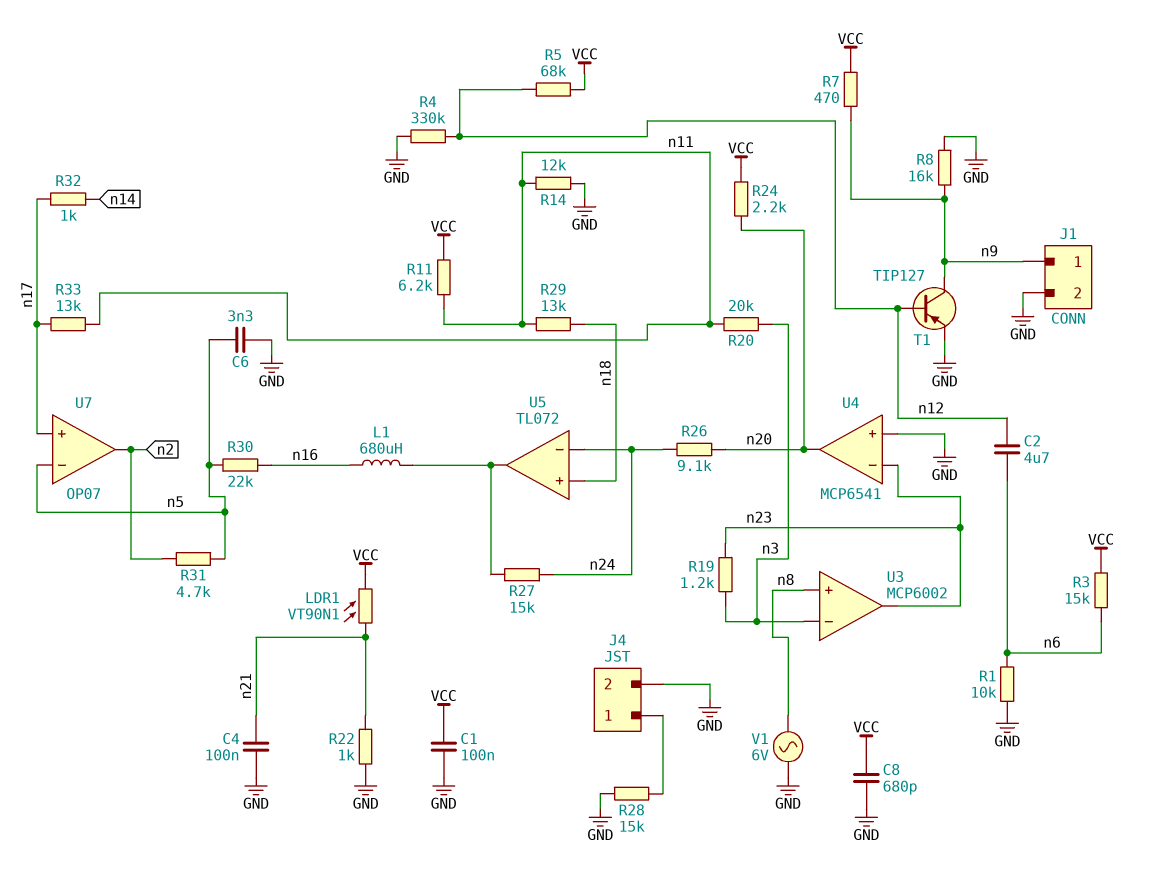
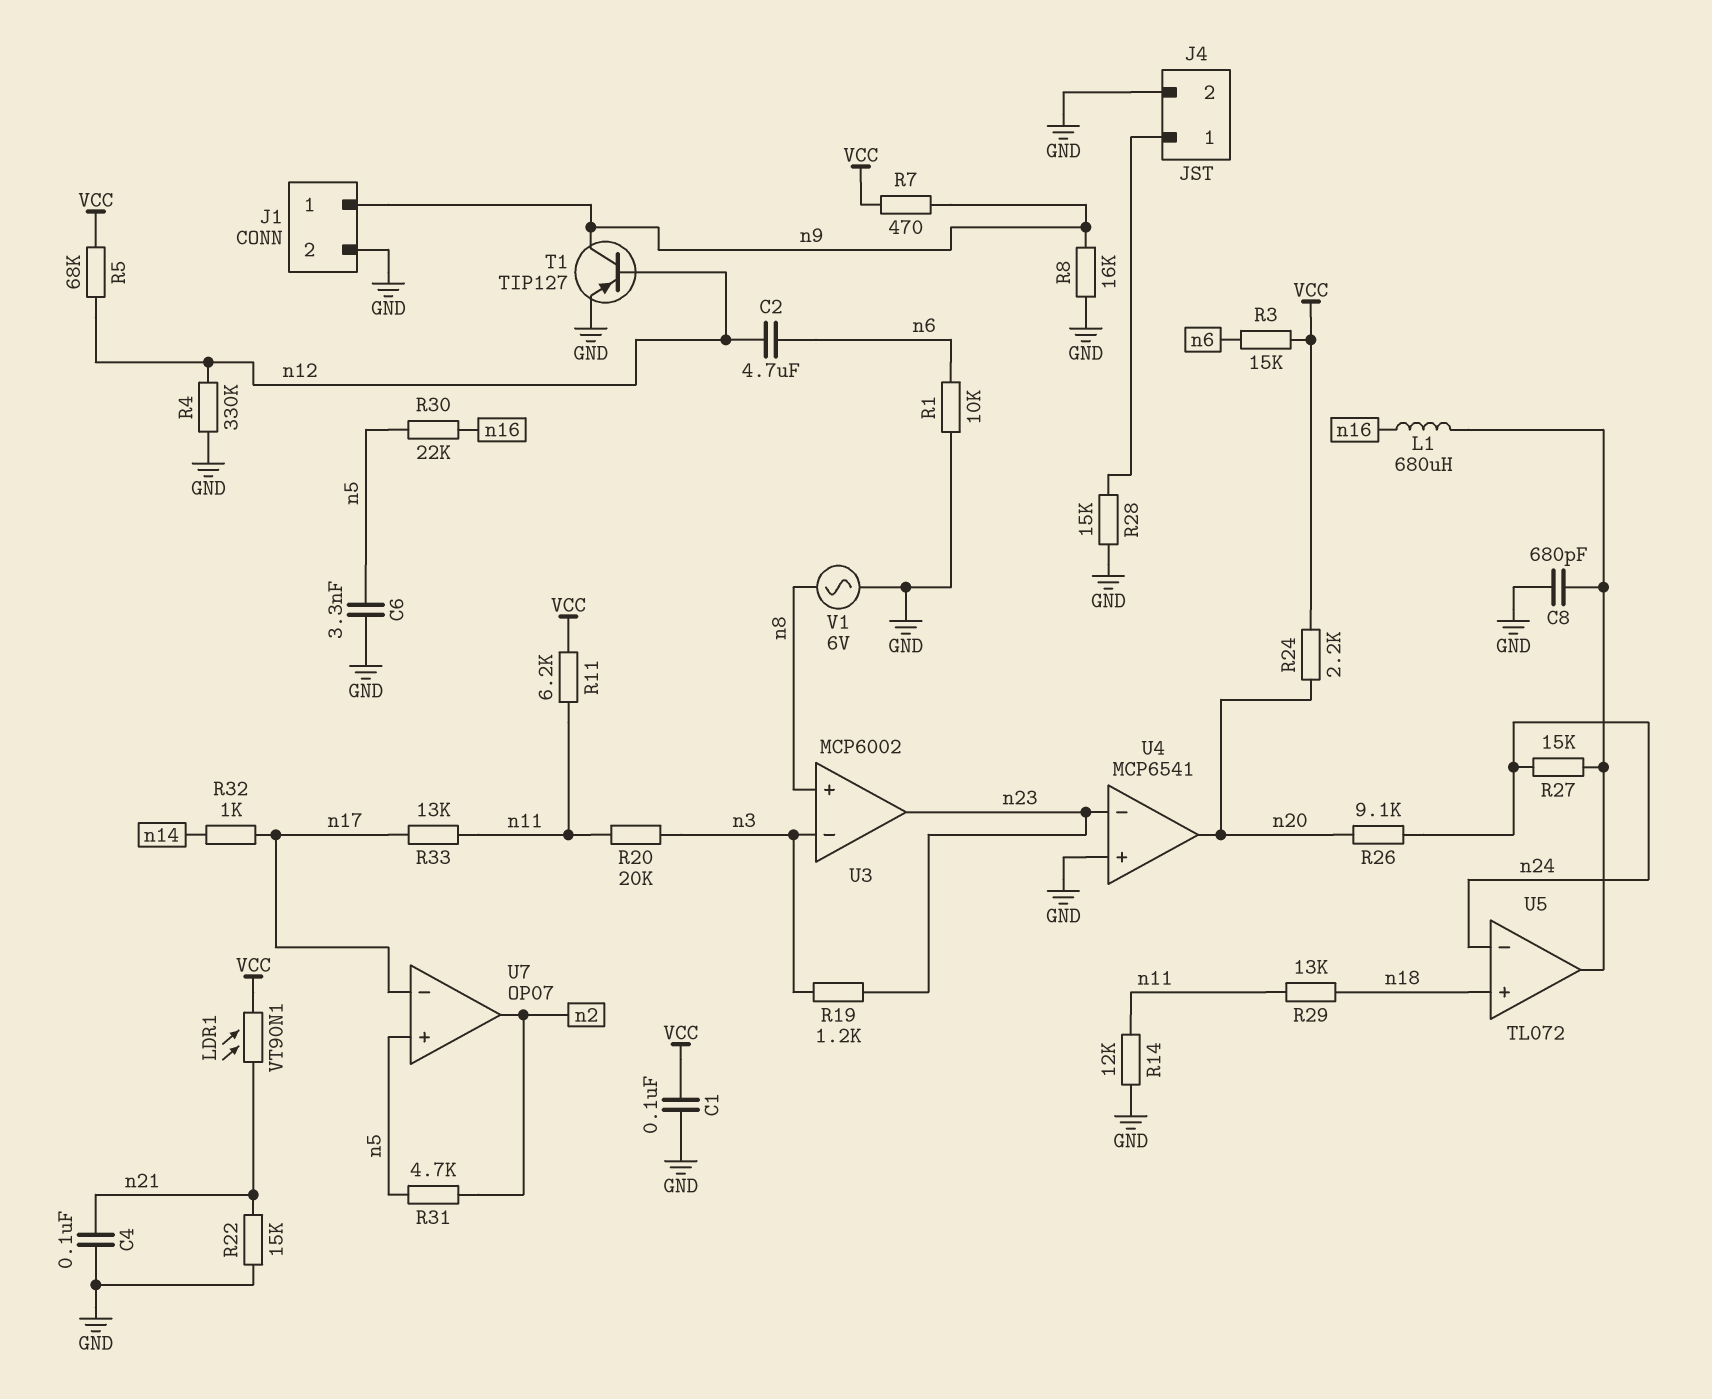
C8: 680pF (GND, VCC) -> 680pF (GND, U5/out)
R22: 1k (GND, n21) -> 15k (GND, n21)
U7 pin in+: n17 -> n5
U7 pin in-: n5 -> n17

